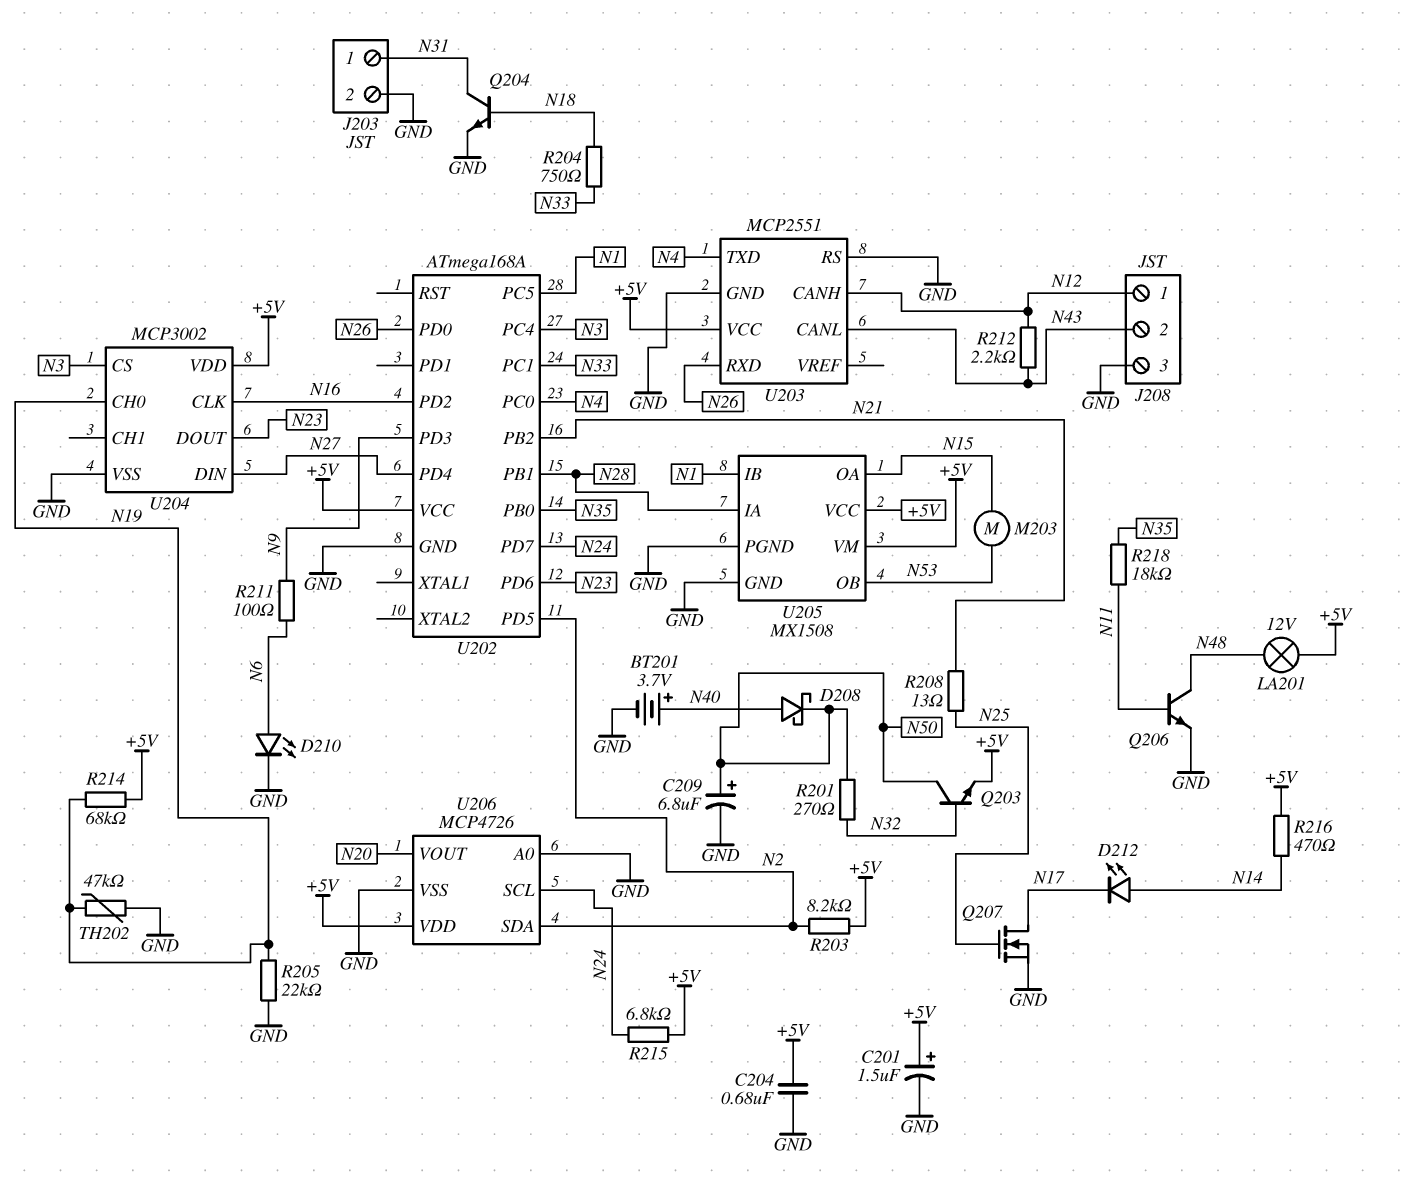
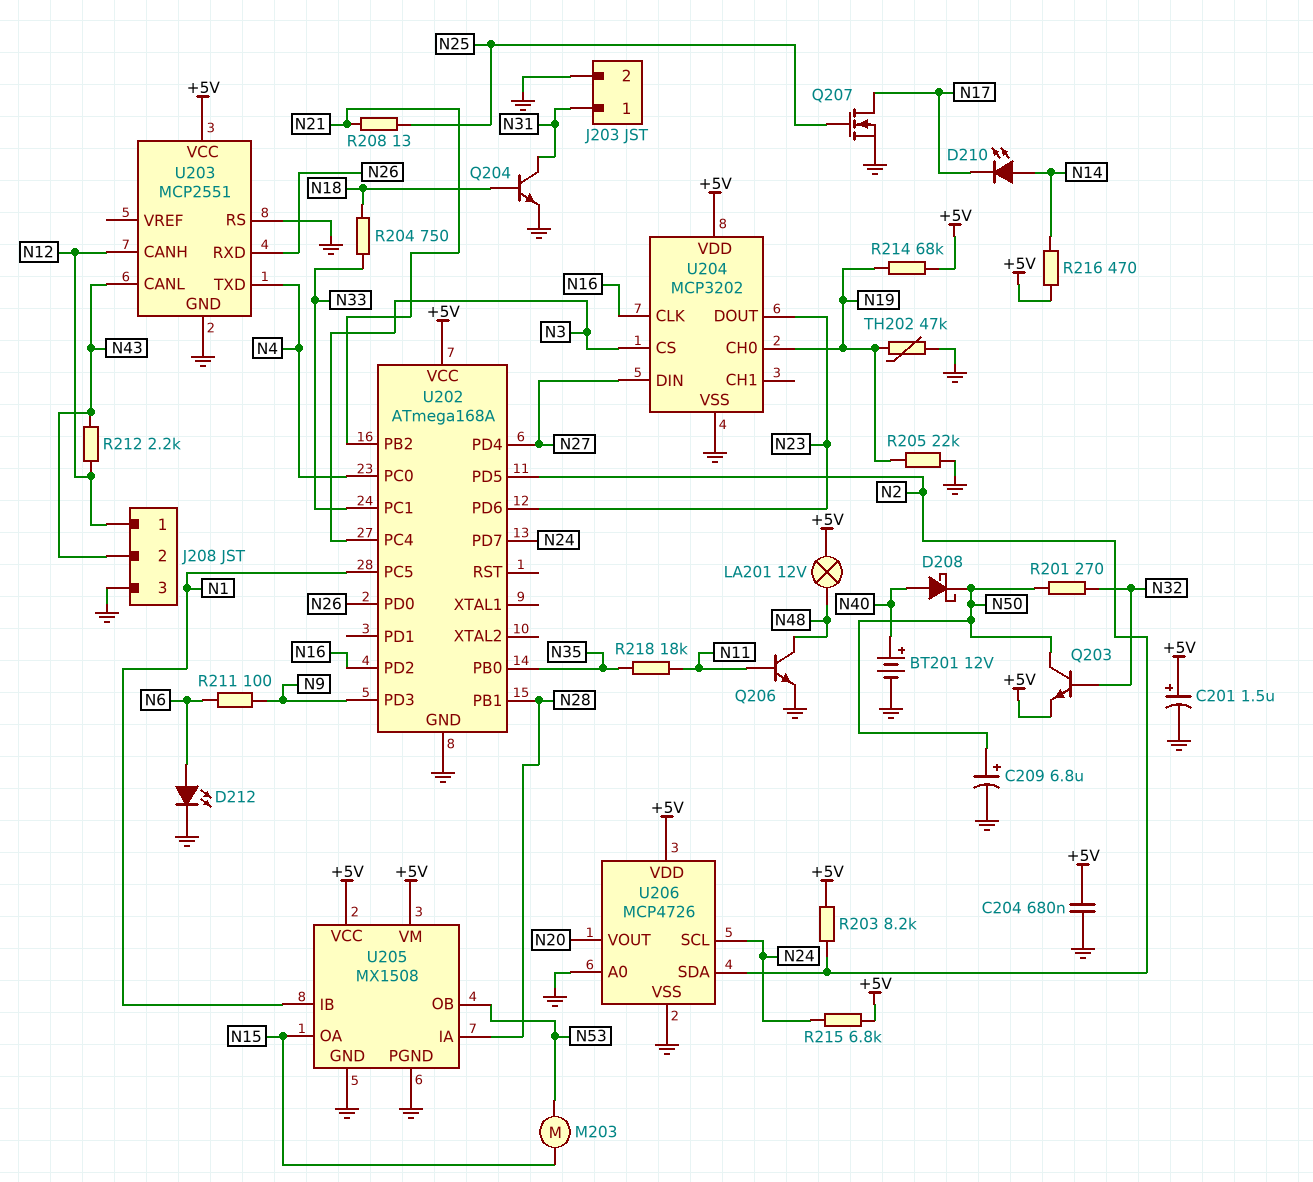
BT201: 3.7V (plus N40, minus GND) -> 12V (plus N40, minus GND)
D210: LED (A N6, K GND) -> LED (A N14, K N17)
D212: LED (A N14, K N17) -> LED (A N6, K GND)
U204: MCP3002 -> MCP3202

